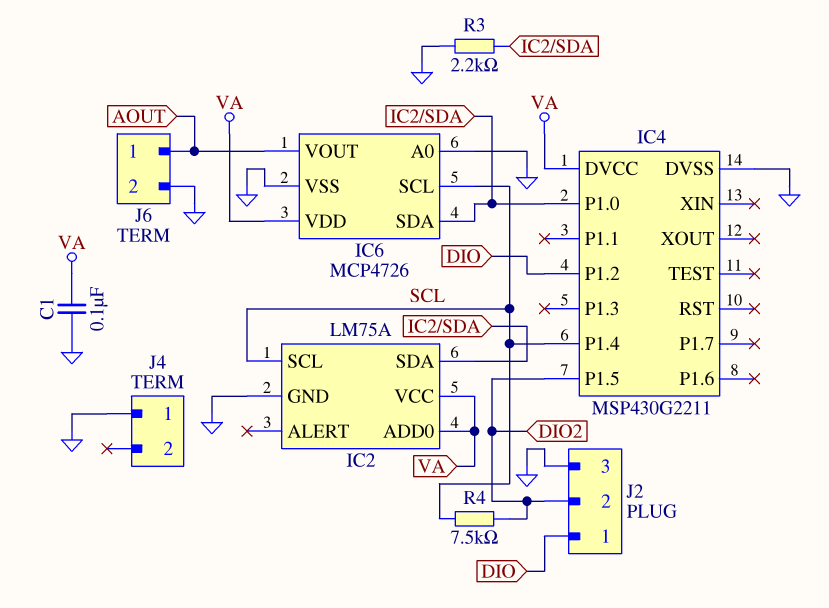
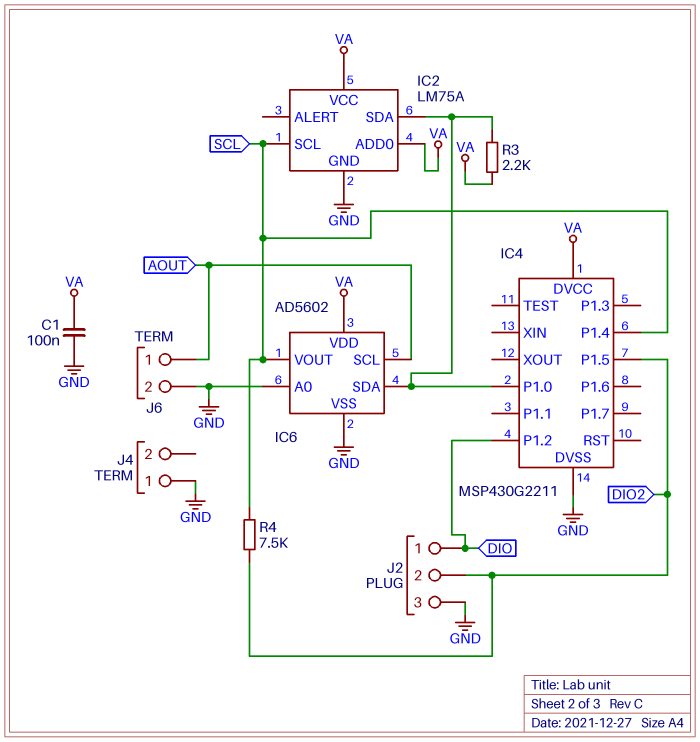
IC6: MCP4726 -> AD5602
IC6 pin SCL: SCL -> AOUT
IC6 pin VOUT: AOUT -> SCL
R3: 2.2k (GND, IC2/SDA) -> 2.2k (IC2/SDA, VA)

